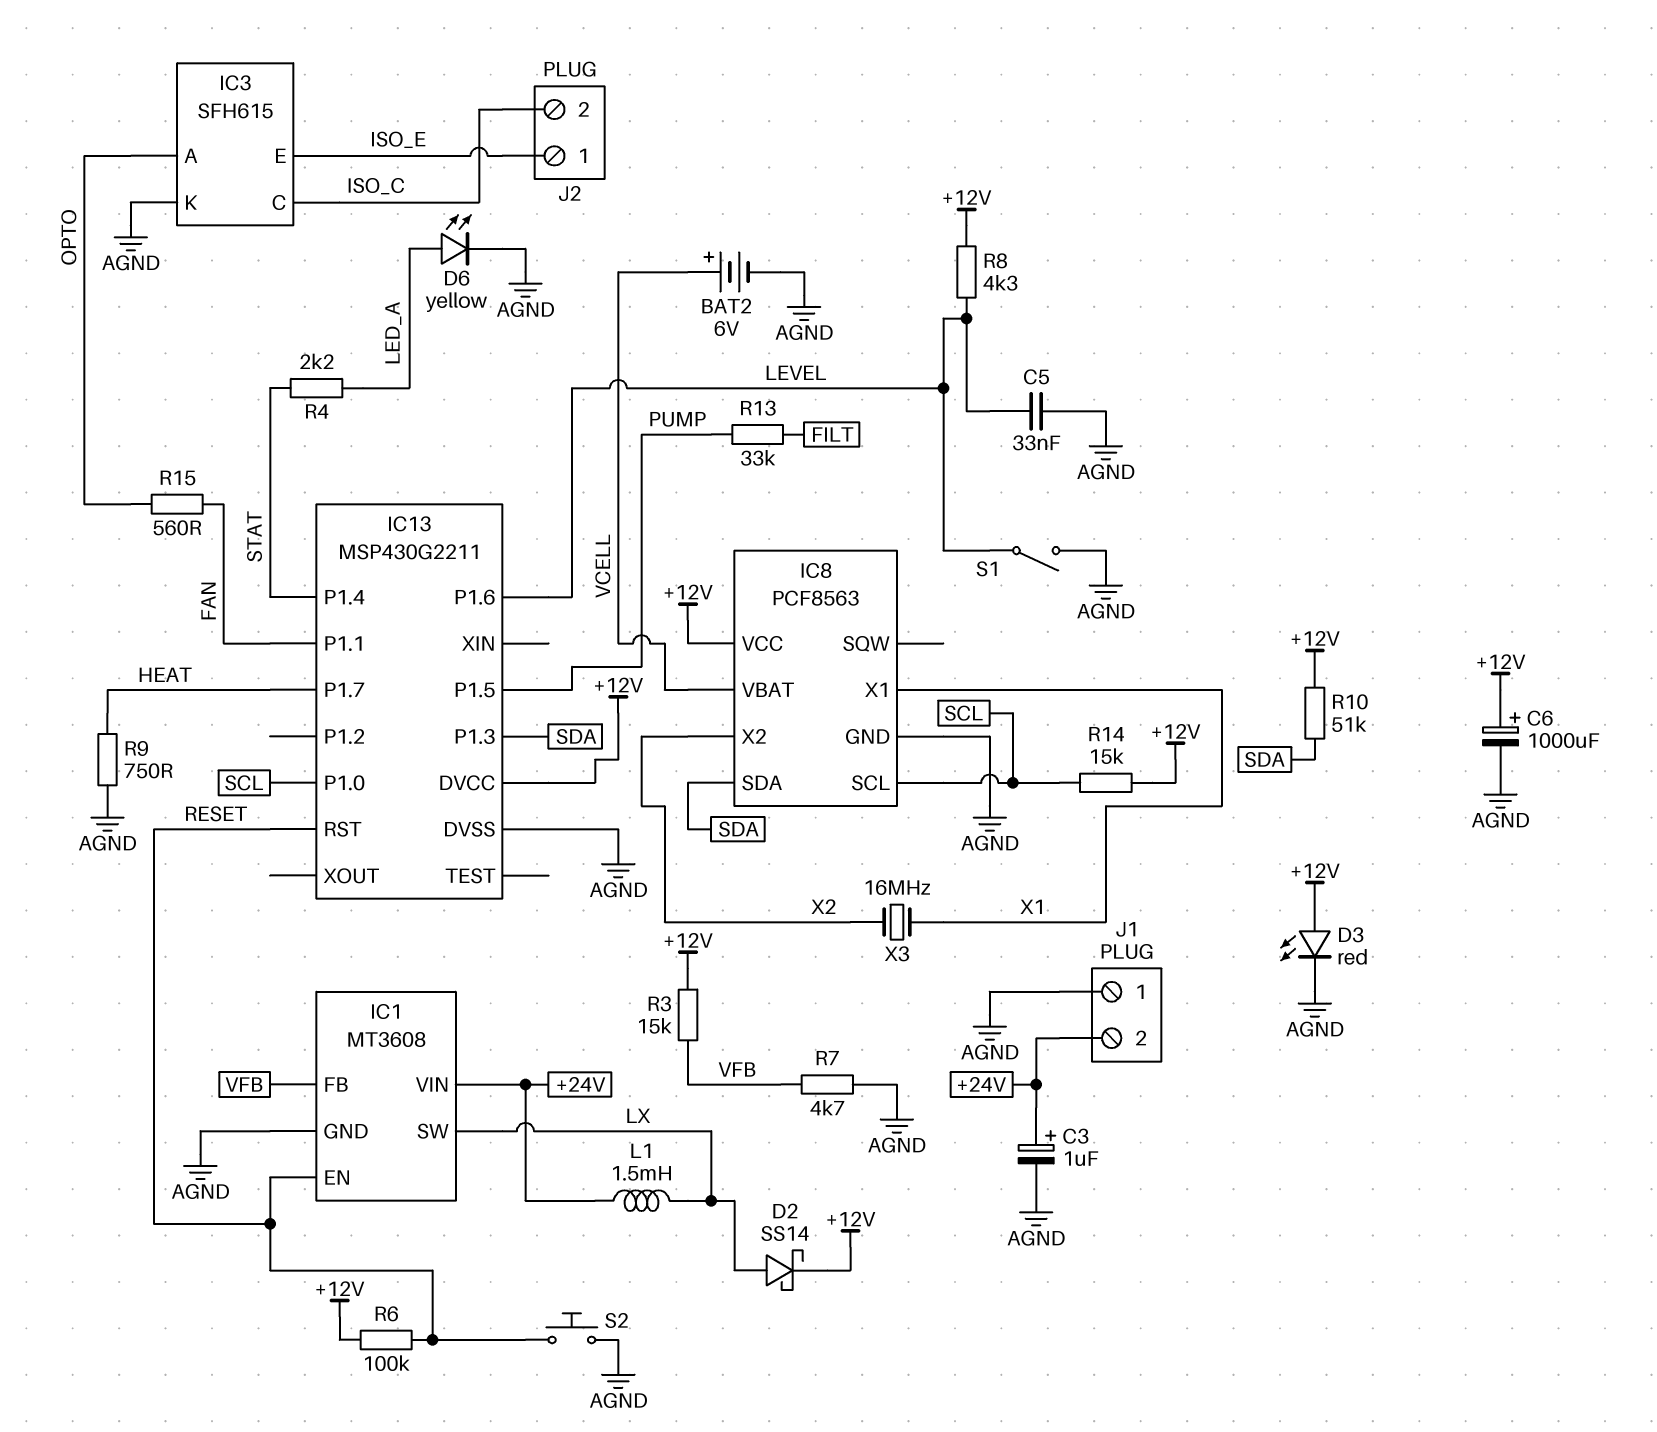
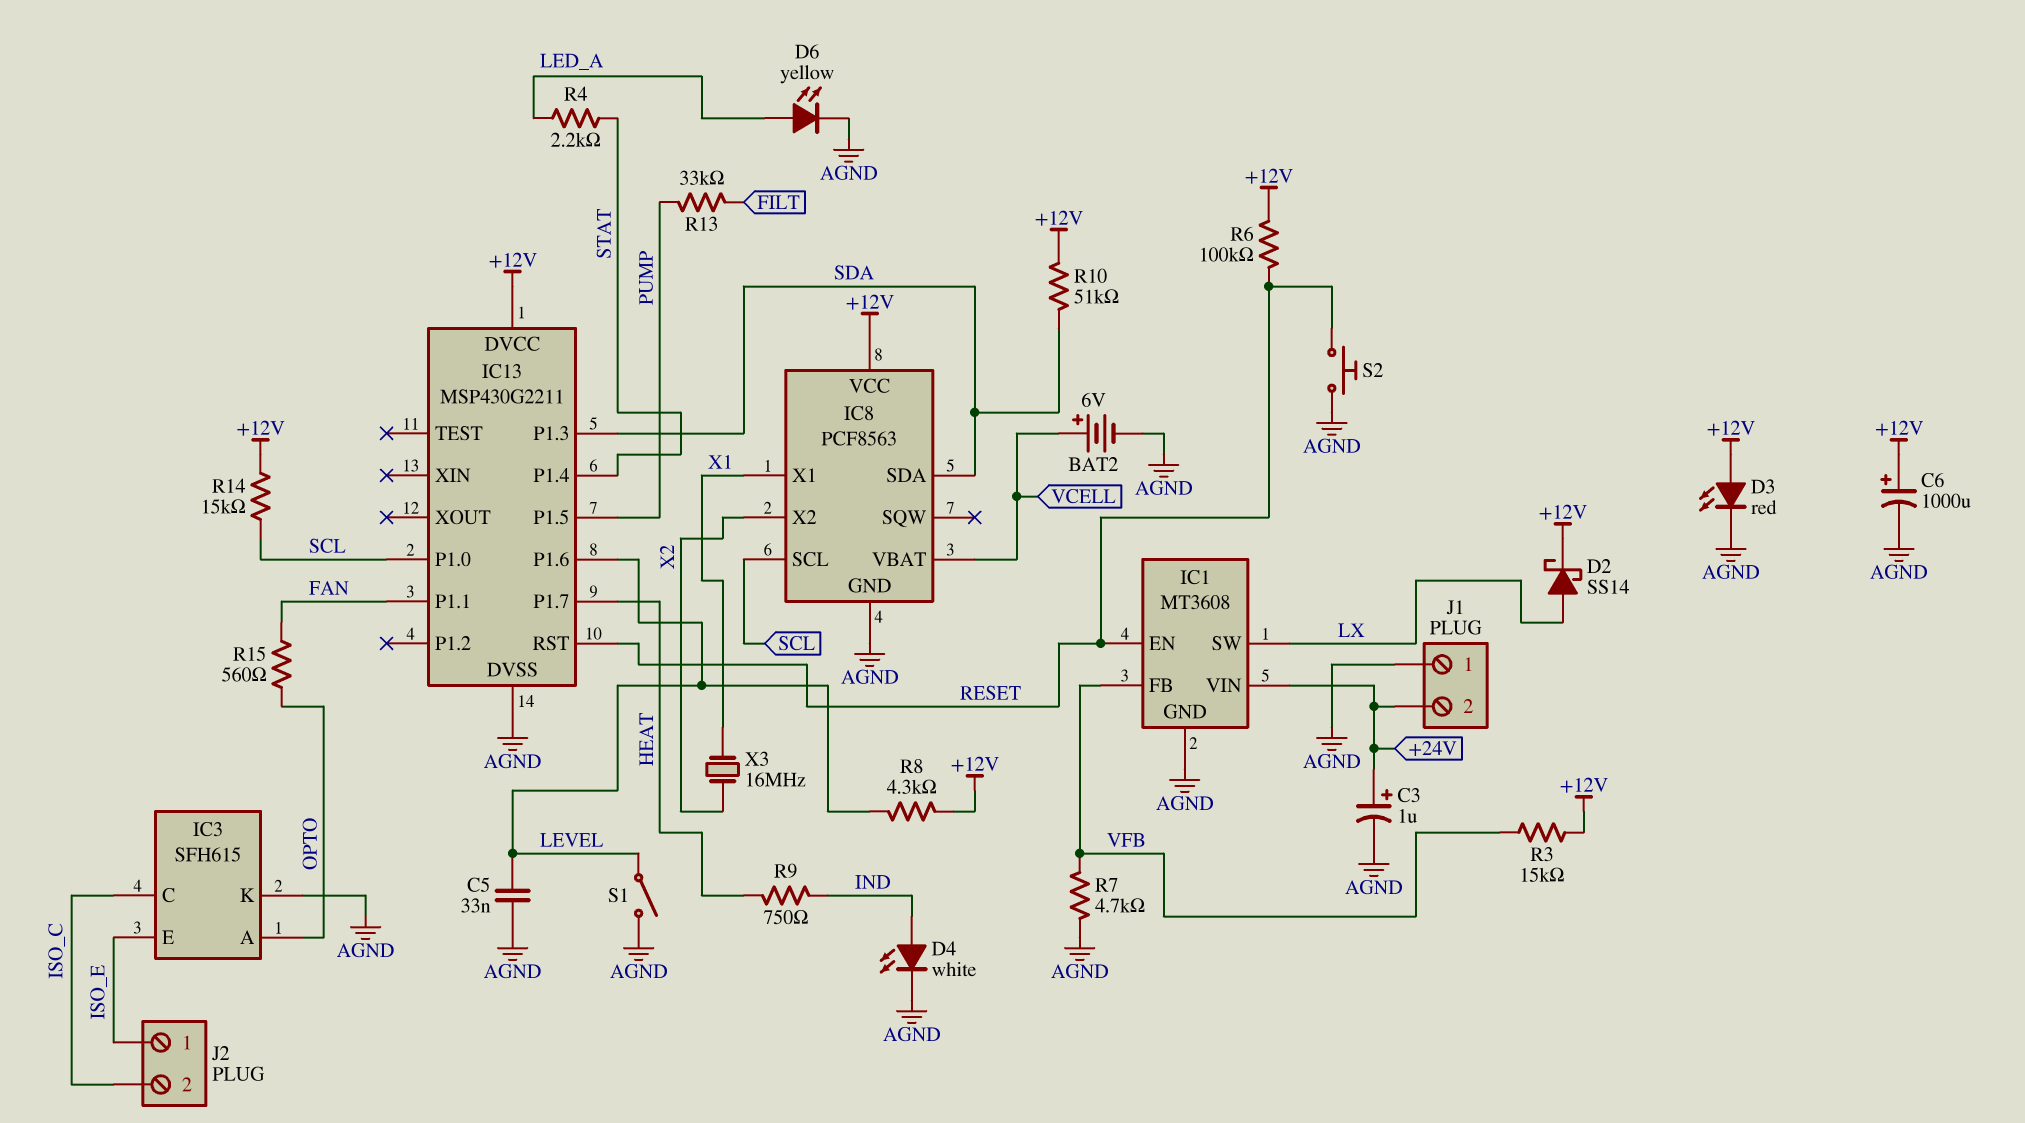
D4: none -> LED white (A IND, K AGND)
L1: 1.5mH (+24V, LX) -> none
R9: 750 (AGND, HEAT) -> 750 (HEAT, IND)

